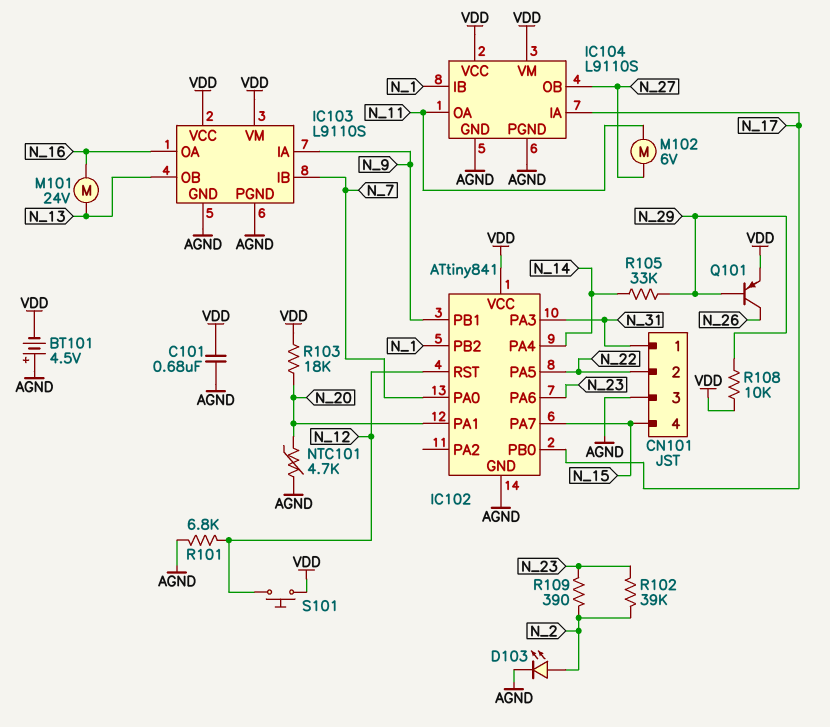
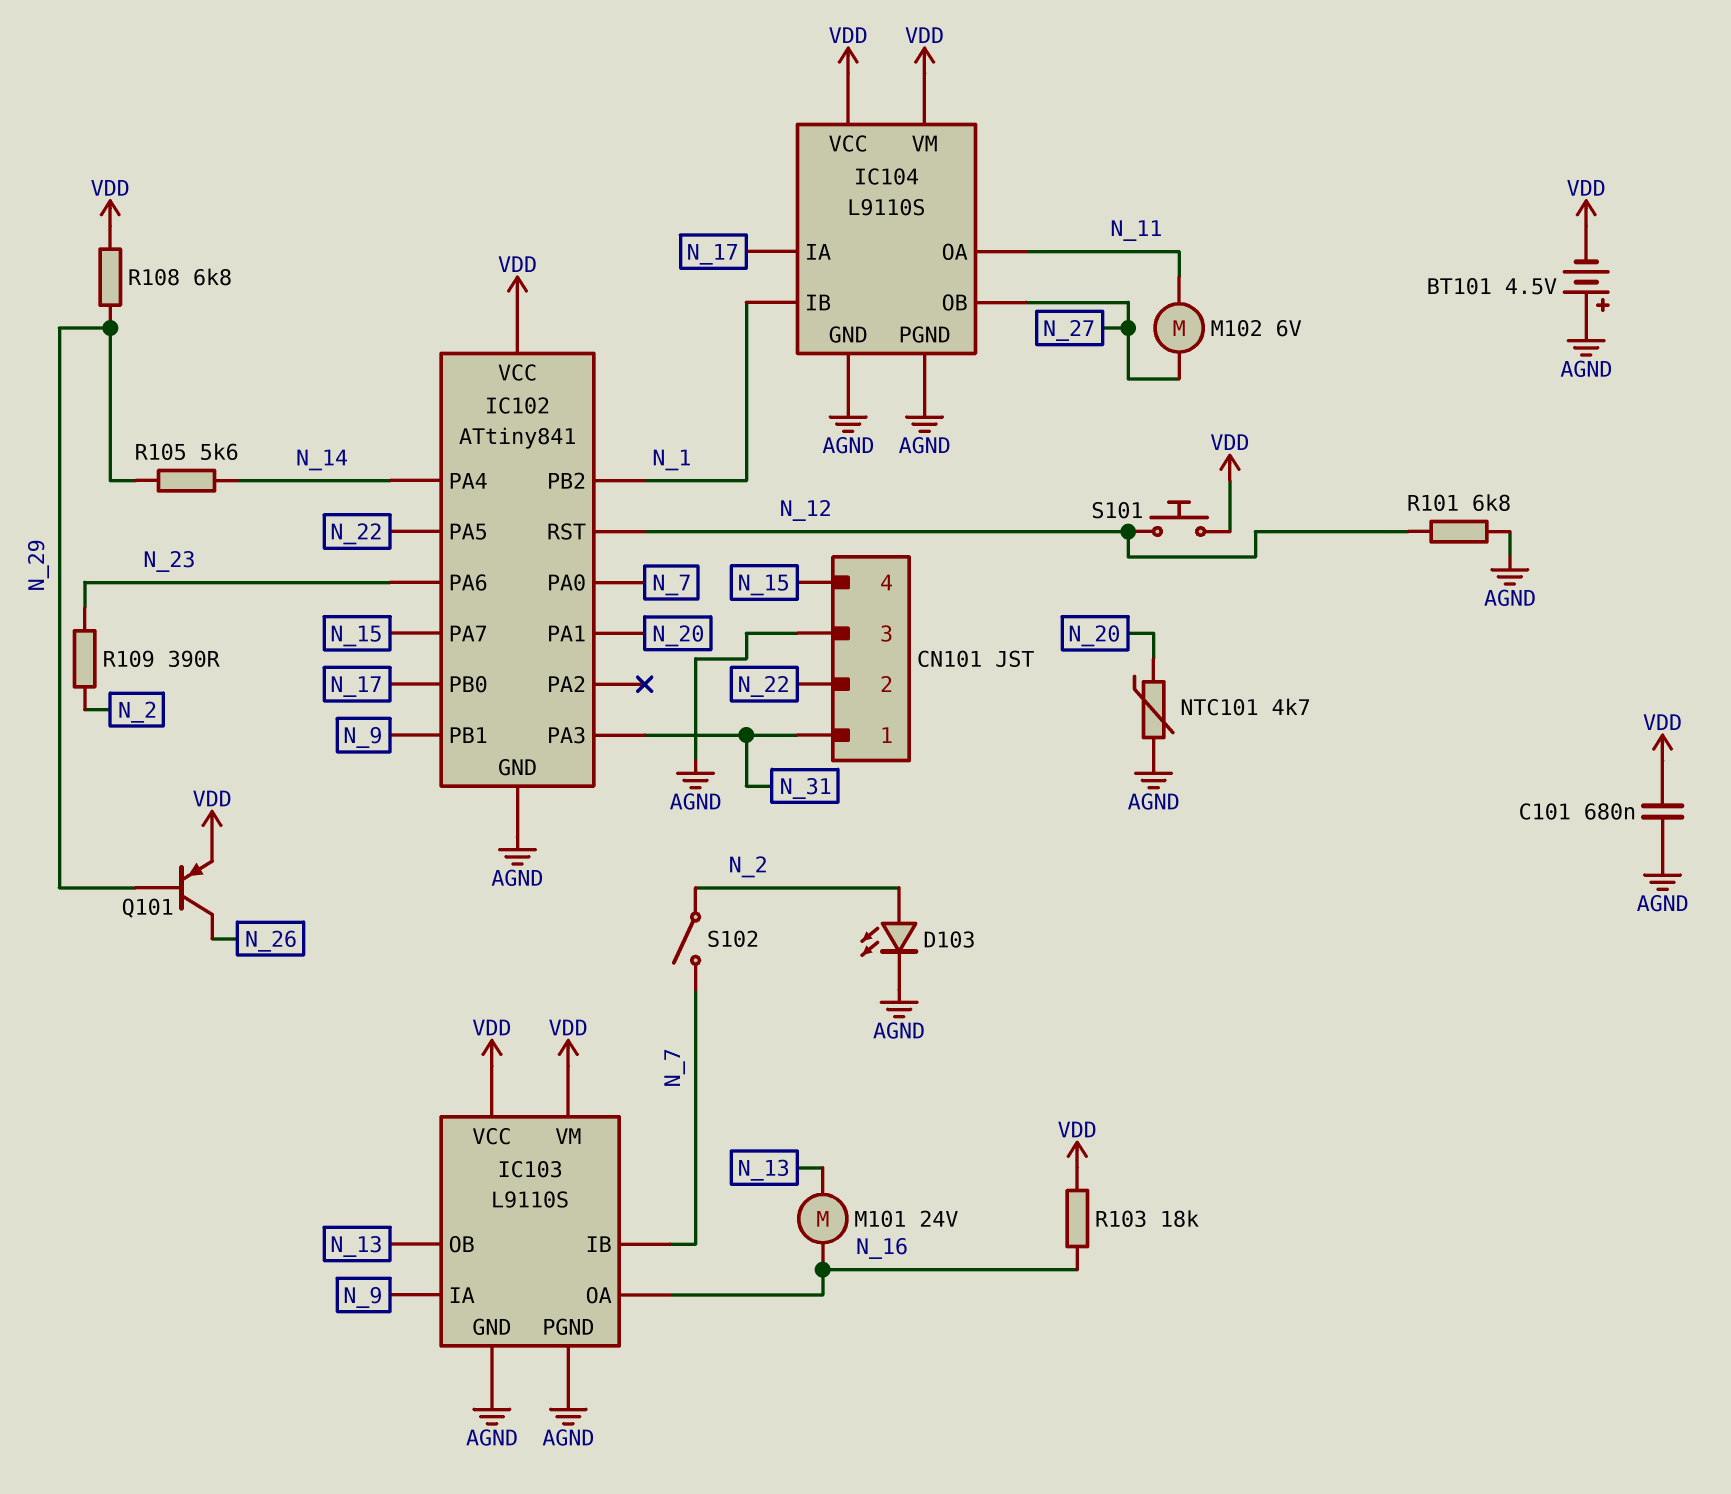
R102: 39k (N_2, N_23) -> none
R103: 18k (N_20, VDD) -> 18k (N_16, VDD)
R105: 33k (N_14, N_29) -> 5.6k (N_14, N_29)
R108: 10k (N_29, VDD) -> 6.8k (N_29, VDD)
S102: none -> switch (N_2, N_7)

